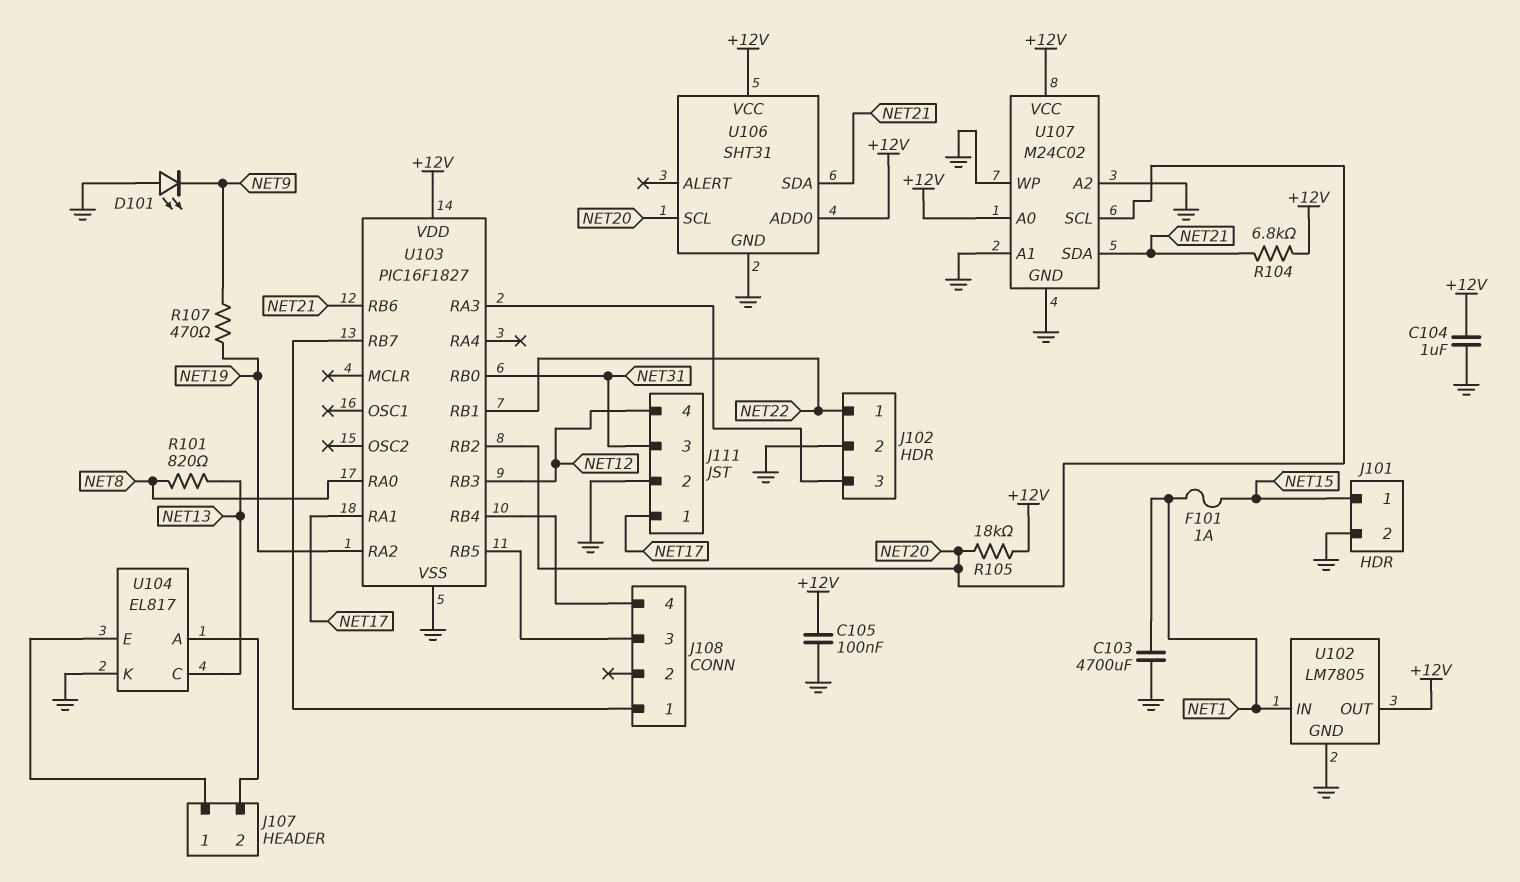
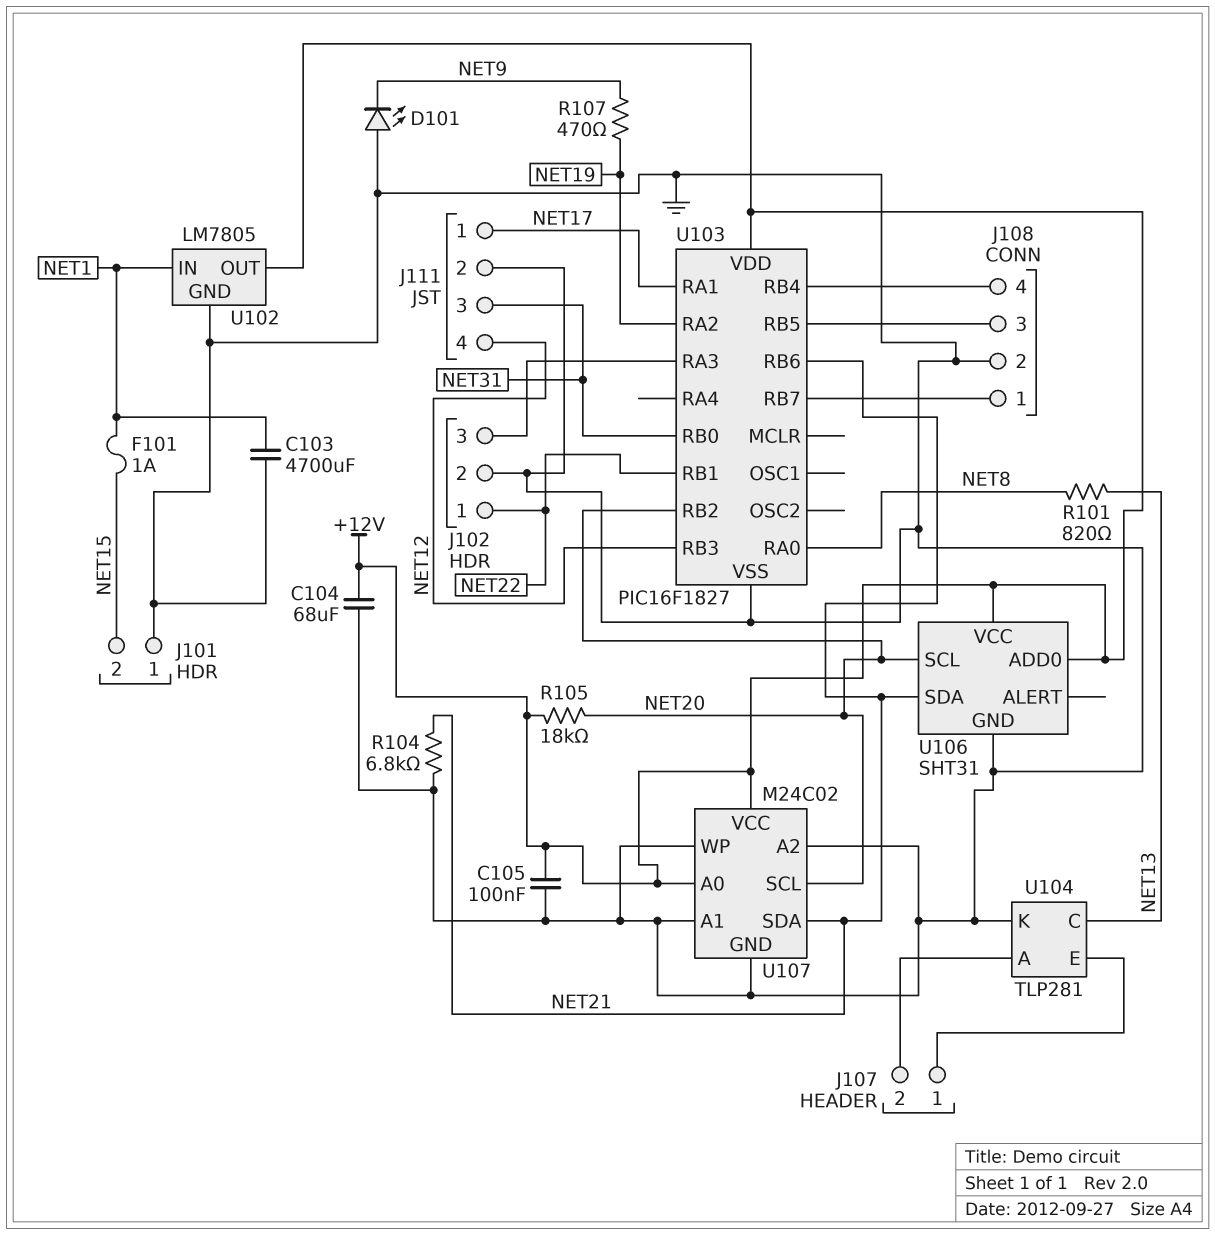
C104: 1uF (+12V, GND) -> 68uF (+12V, GND)
J101 pin 1: NET15 -> GND
J101 pin 2: GND -> NET15
J108 pin 2: none -> GND
R104: 6.8k (+12V, NET21) -> 6.8k (GND, NET21)
U104: EL817 -> TLP281

